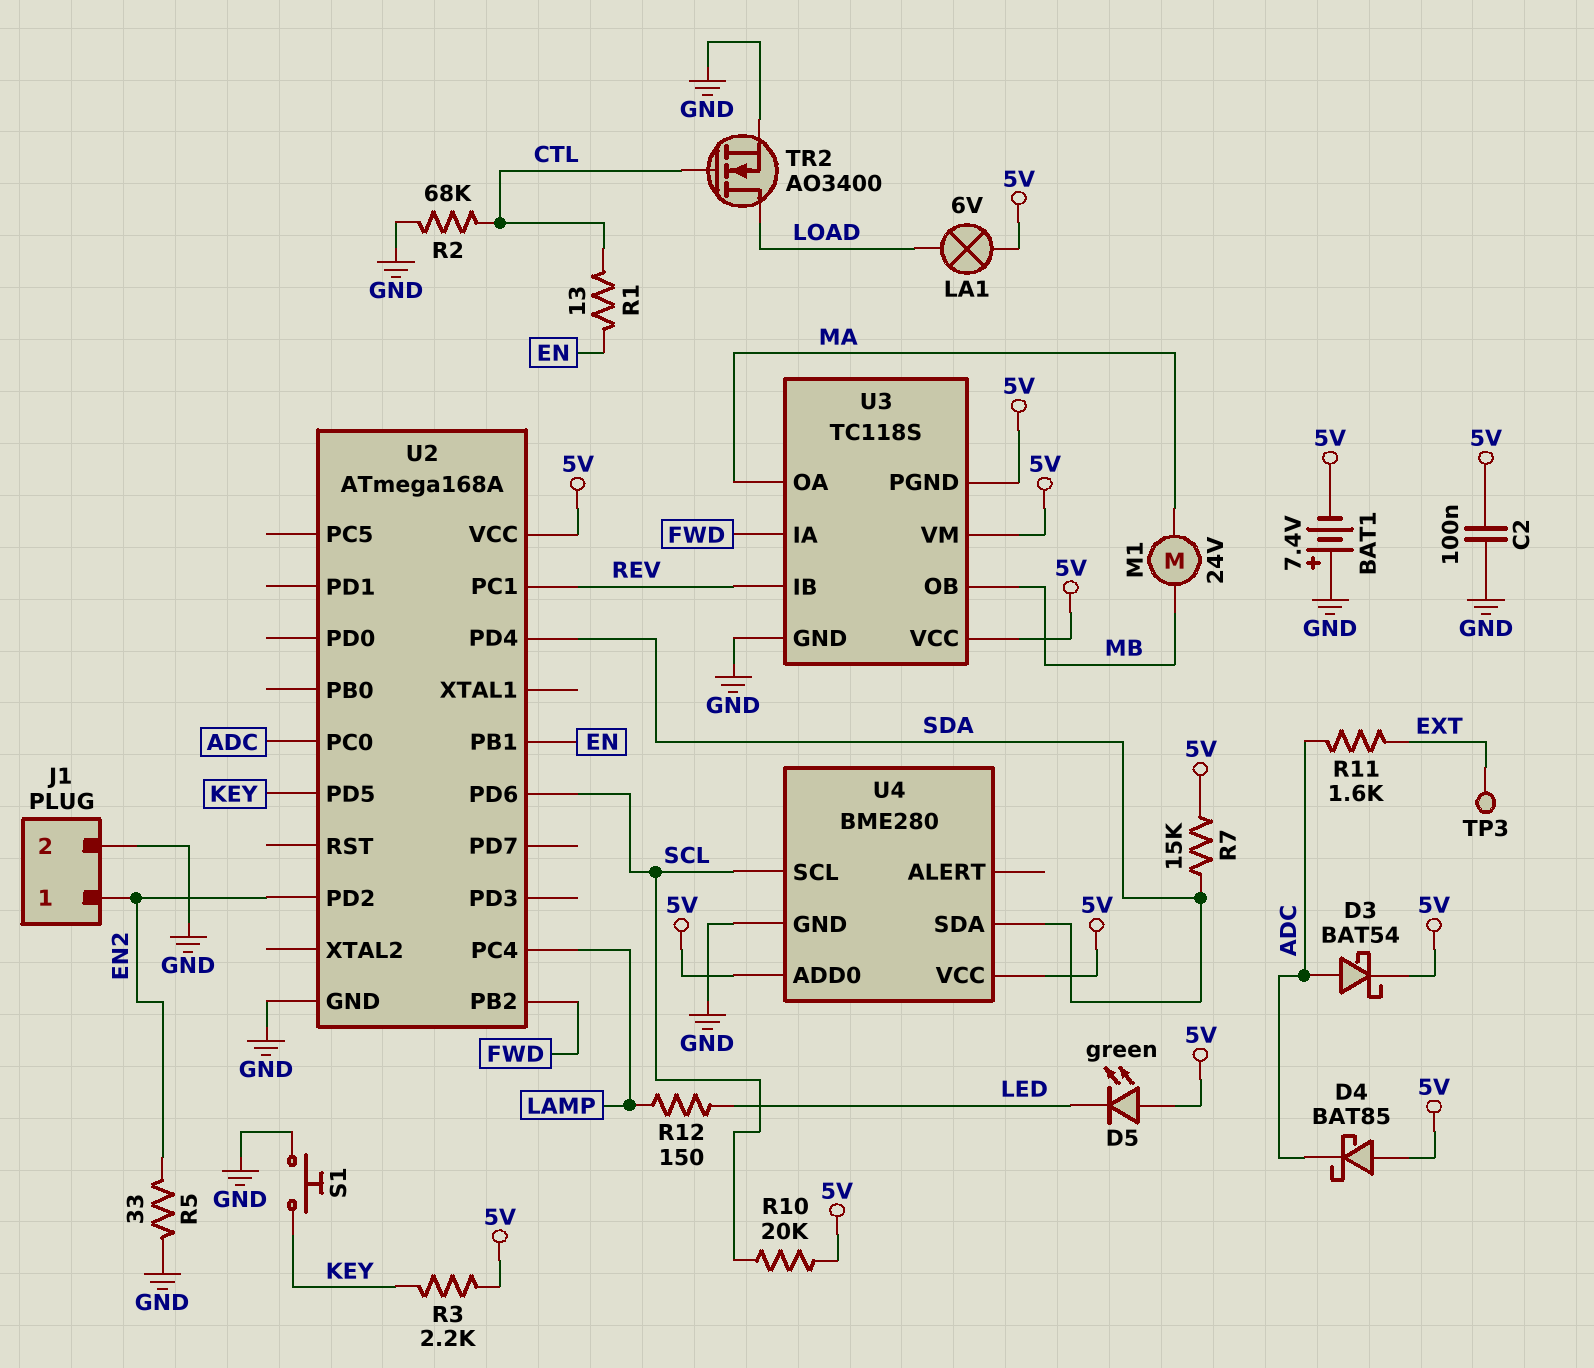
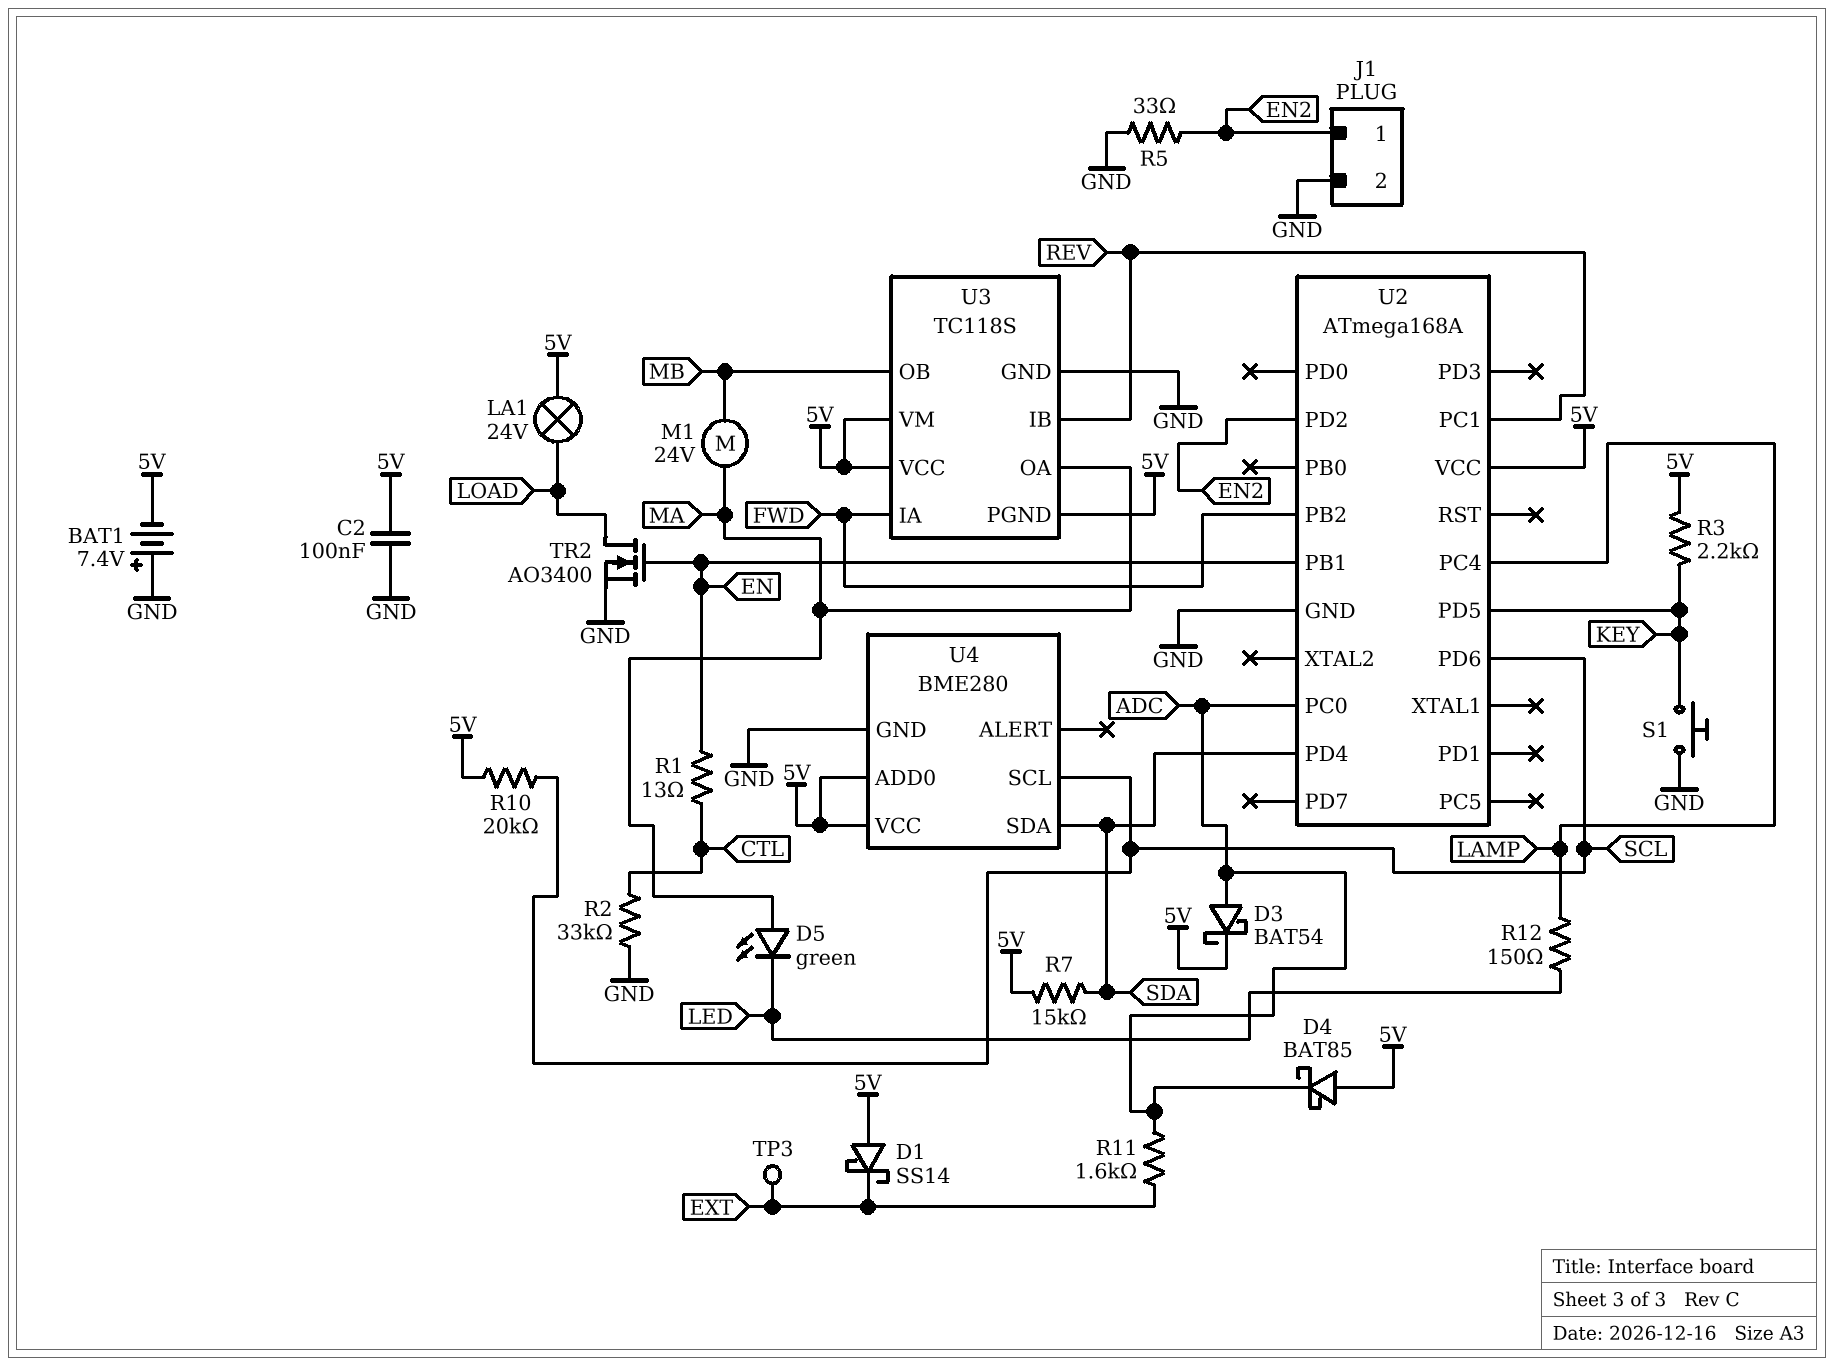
D1: none -> schottky SS14 (A 5V, K EXT)
D5: LED green (A 5V, K LED) -> LED green (A MA, K LED)
LA1: lamp 6V (5V, LOAD) -> lamp 24V (5V, LOAD)
R2: 68k (CTL, GND) -> 33k (CTL, GND)
TR2: NMOS AO3400 (G CTL, D LOAD, S GND) -> NMOS AO3400 (G EN, D LOAD, S GND)

